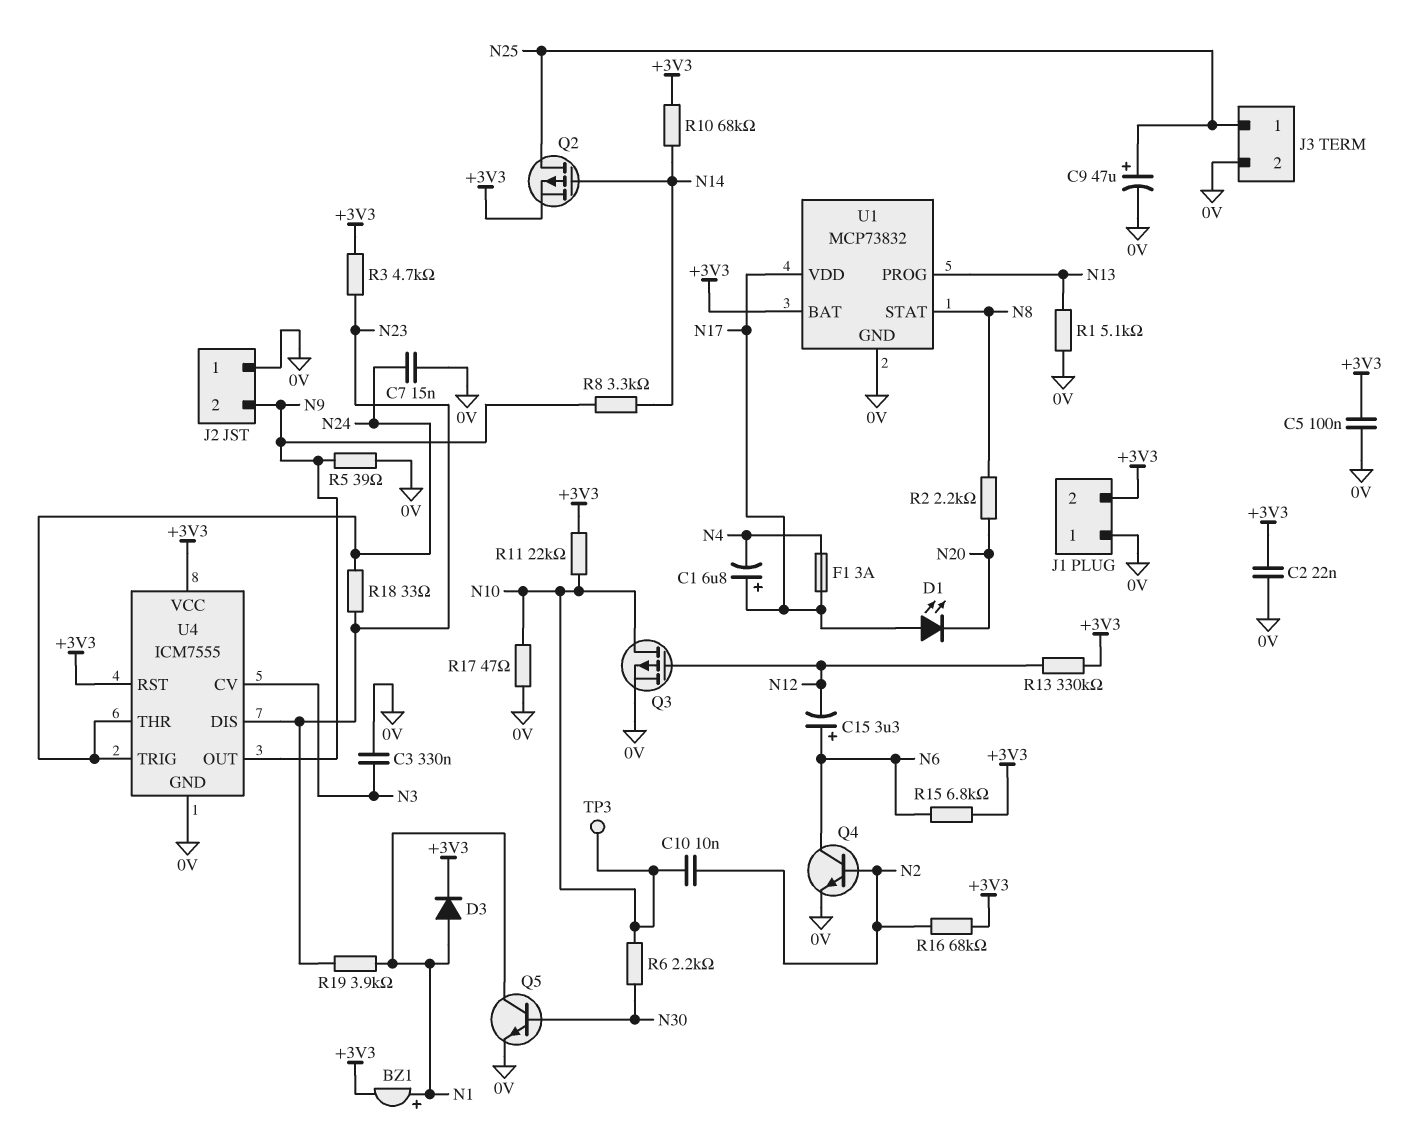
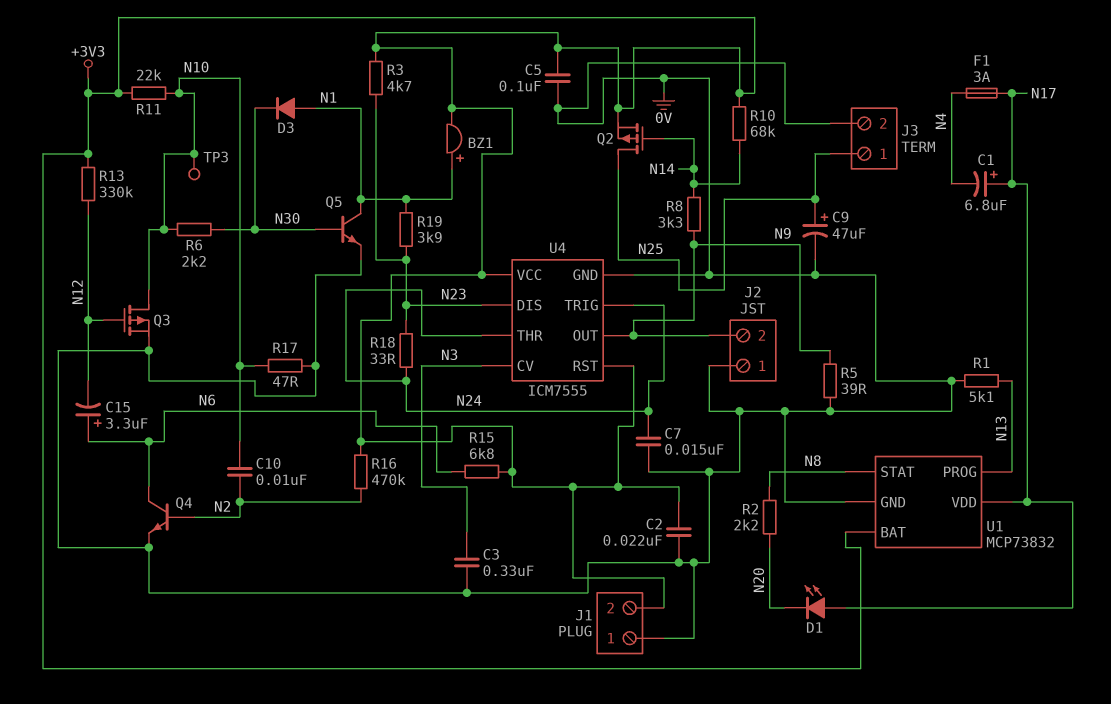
D3: diode (A N1, K +3V3) -> diode (A N1, K N30)
R16: 68k (+3V3, N2) -> 470k (+3V3, N2)

